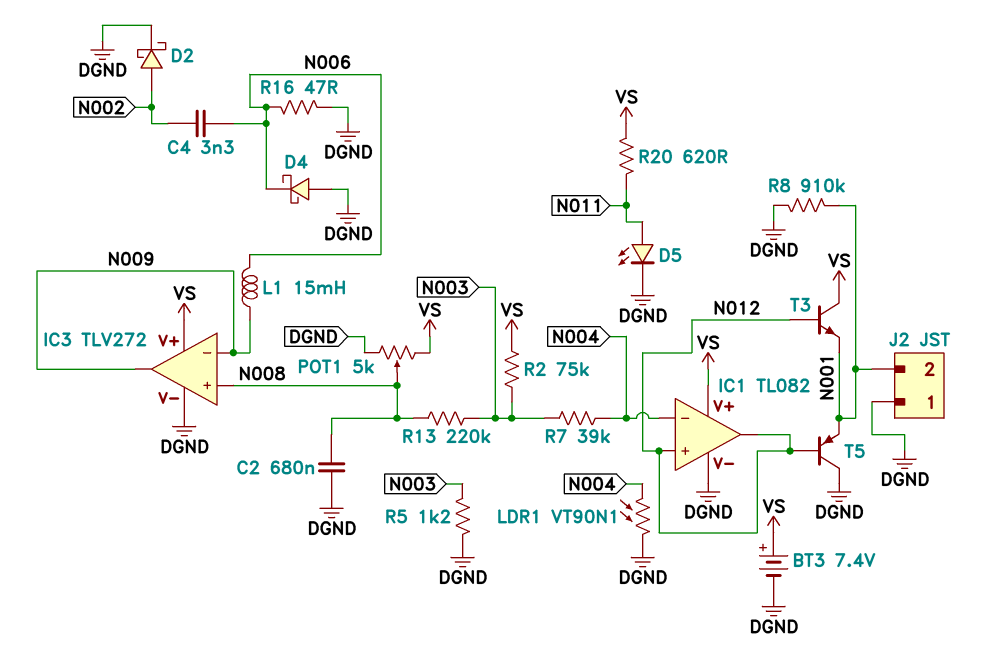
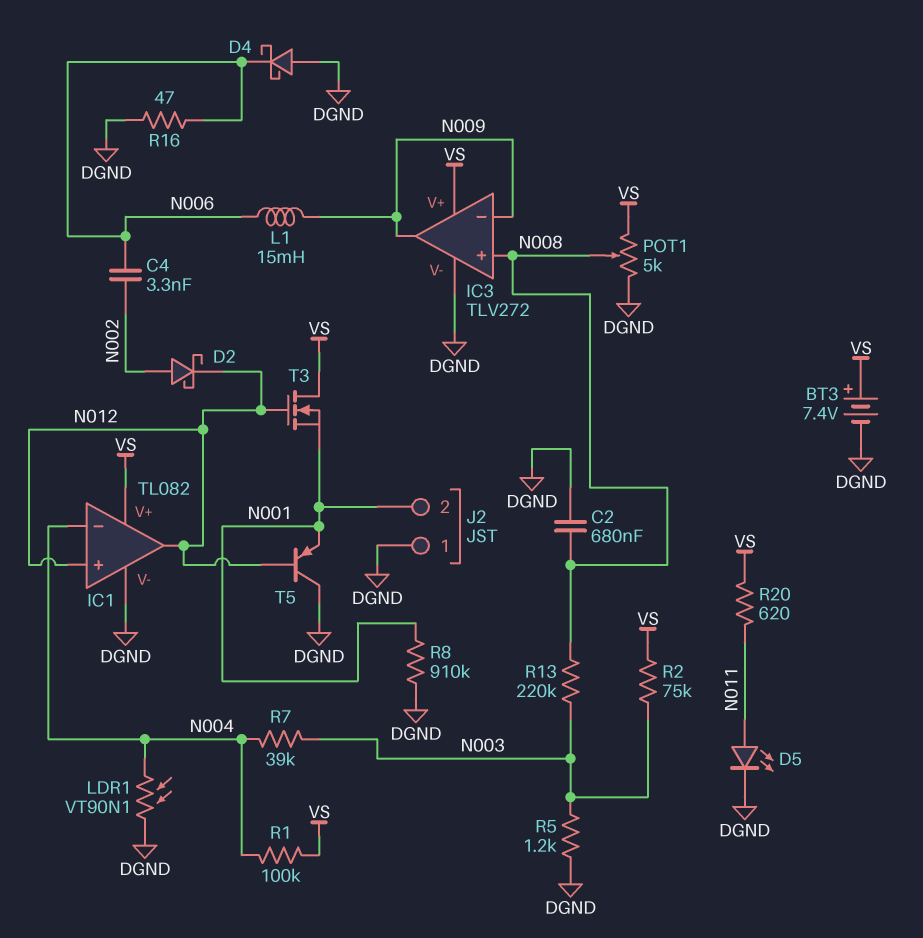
D2: schottky (A N002, K DGND) -> schottky (A N002, K N012)
R1: none -> 100k (N004, VS)
T3: NPN (B N012, C VS, E N001) -> NMOS (G N012, D VS, S N001)

